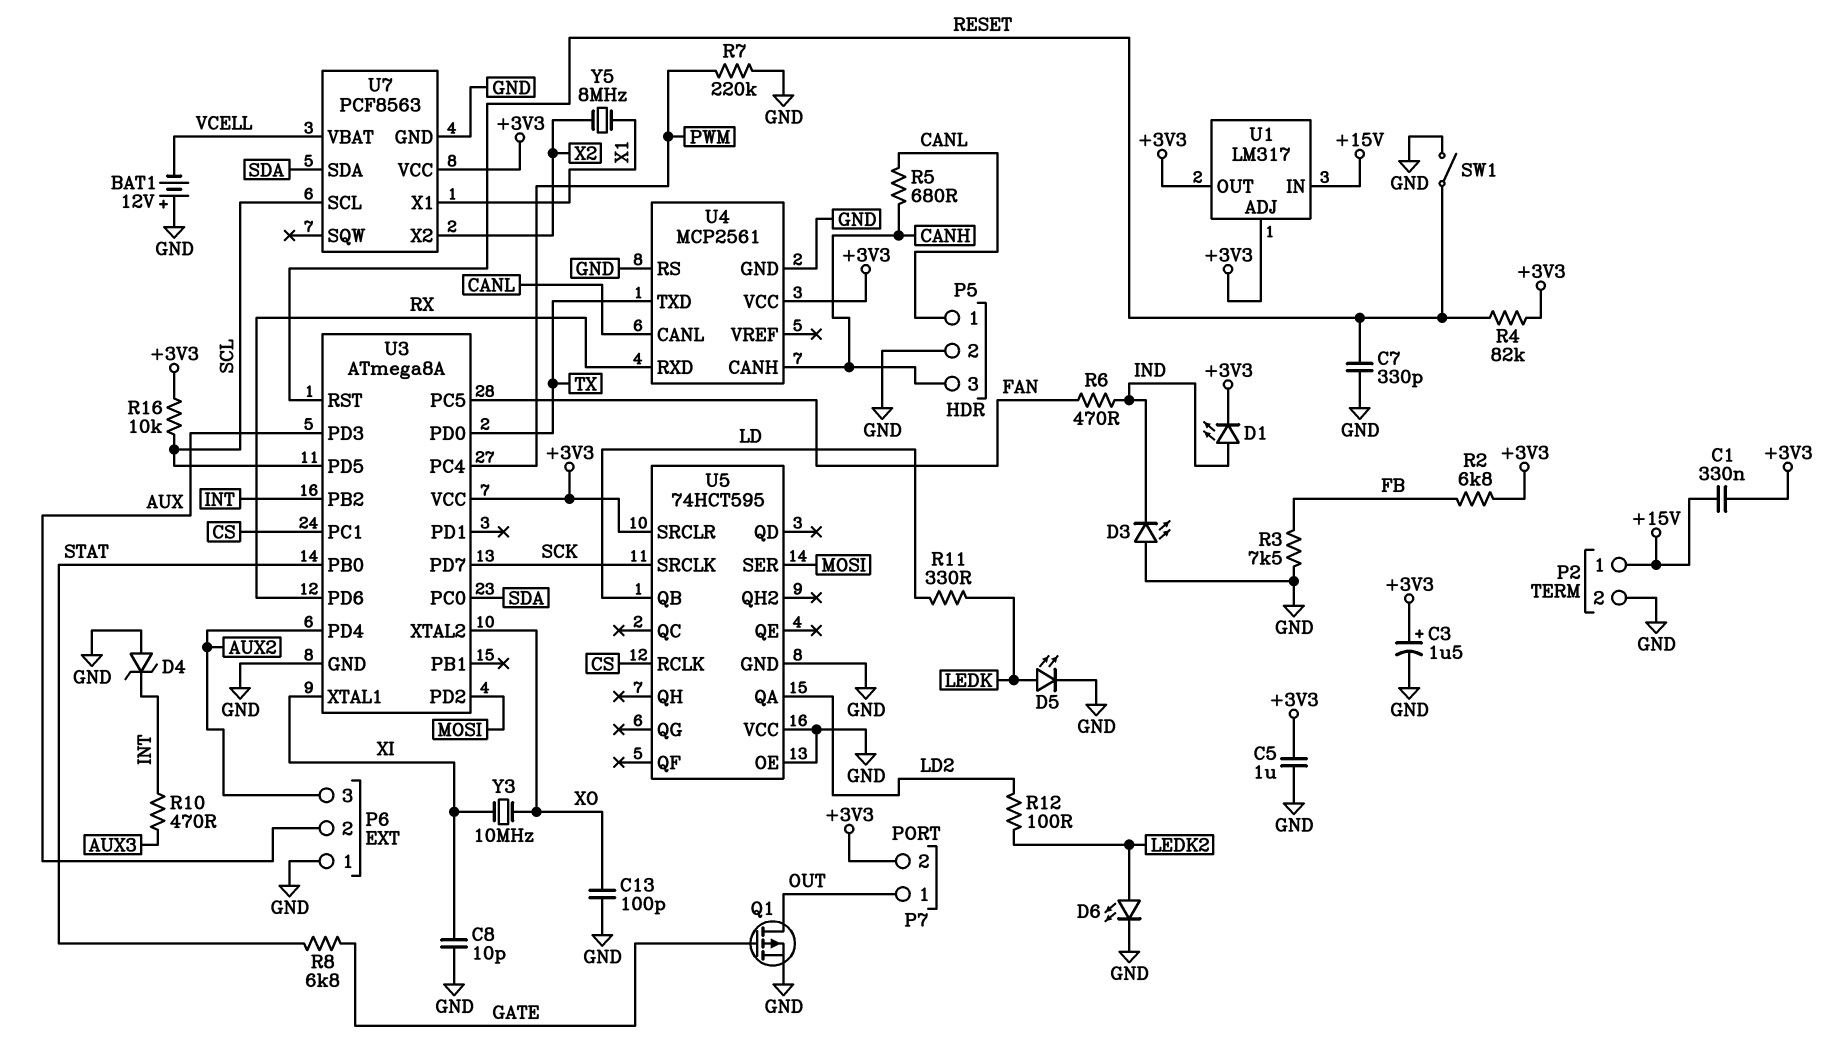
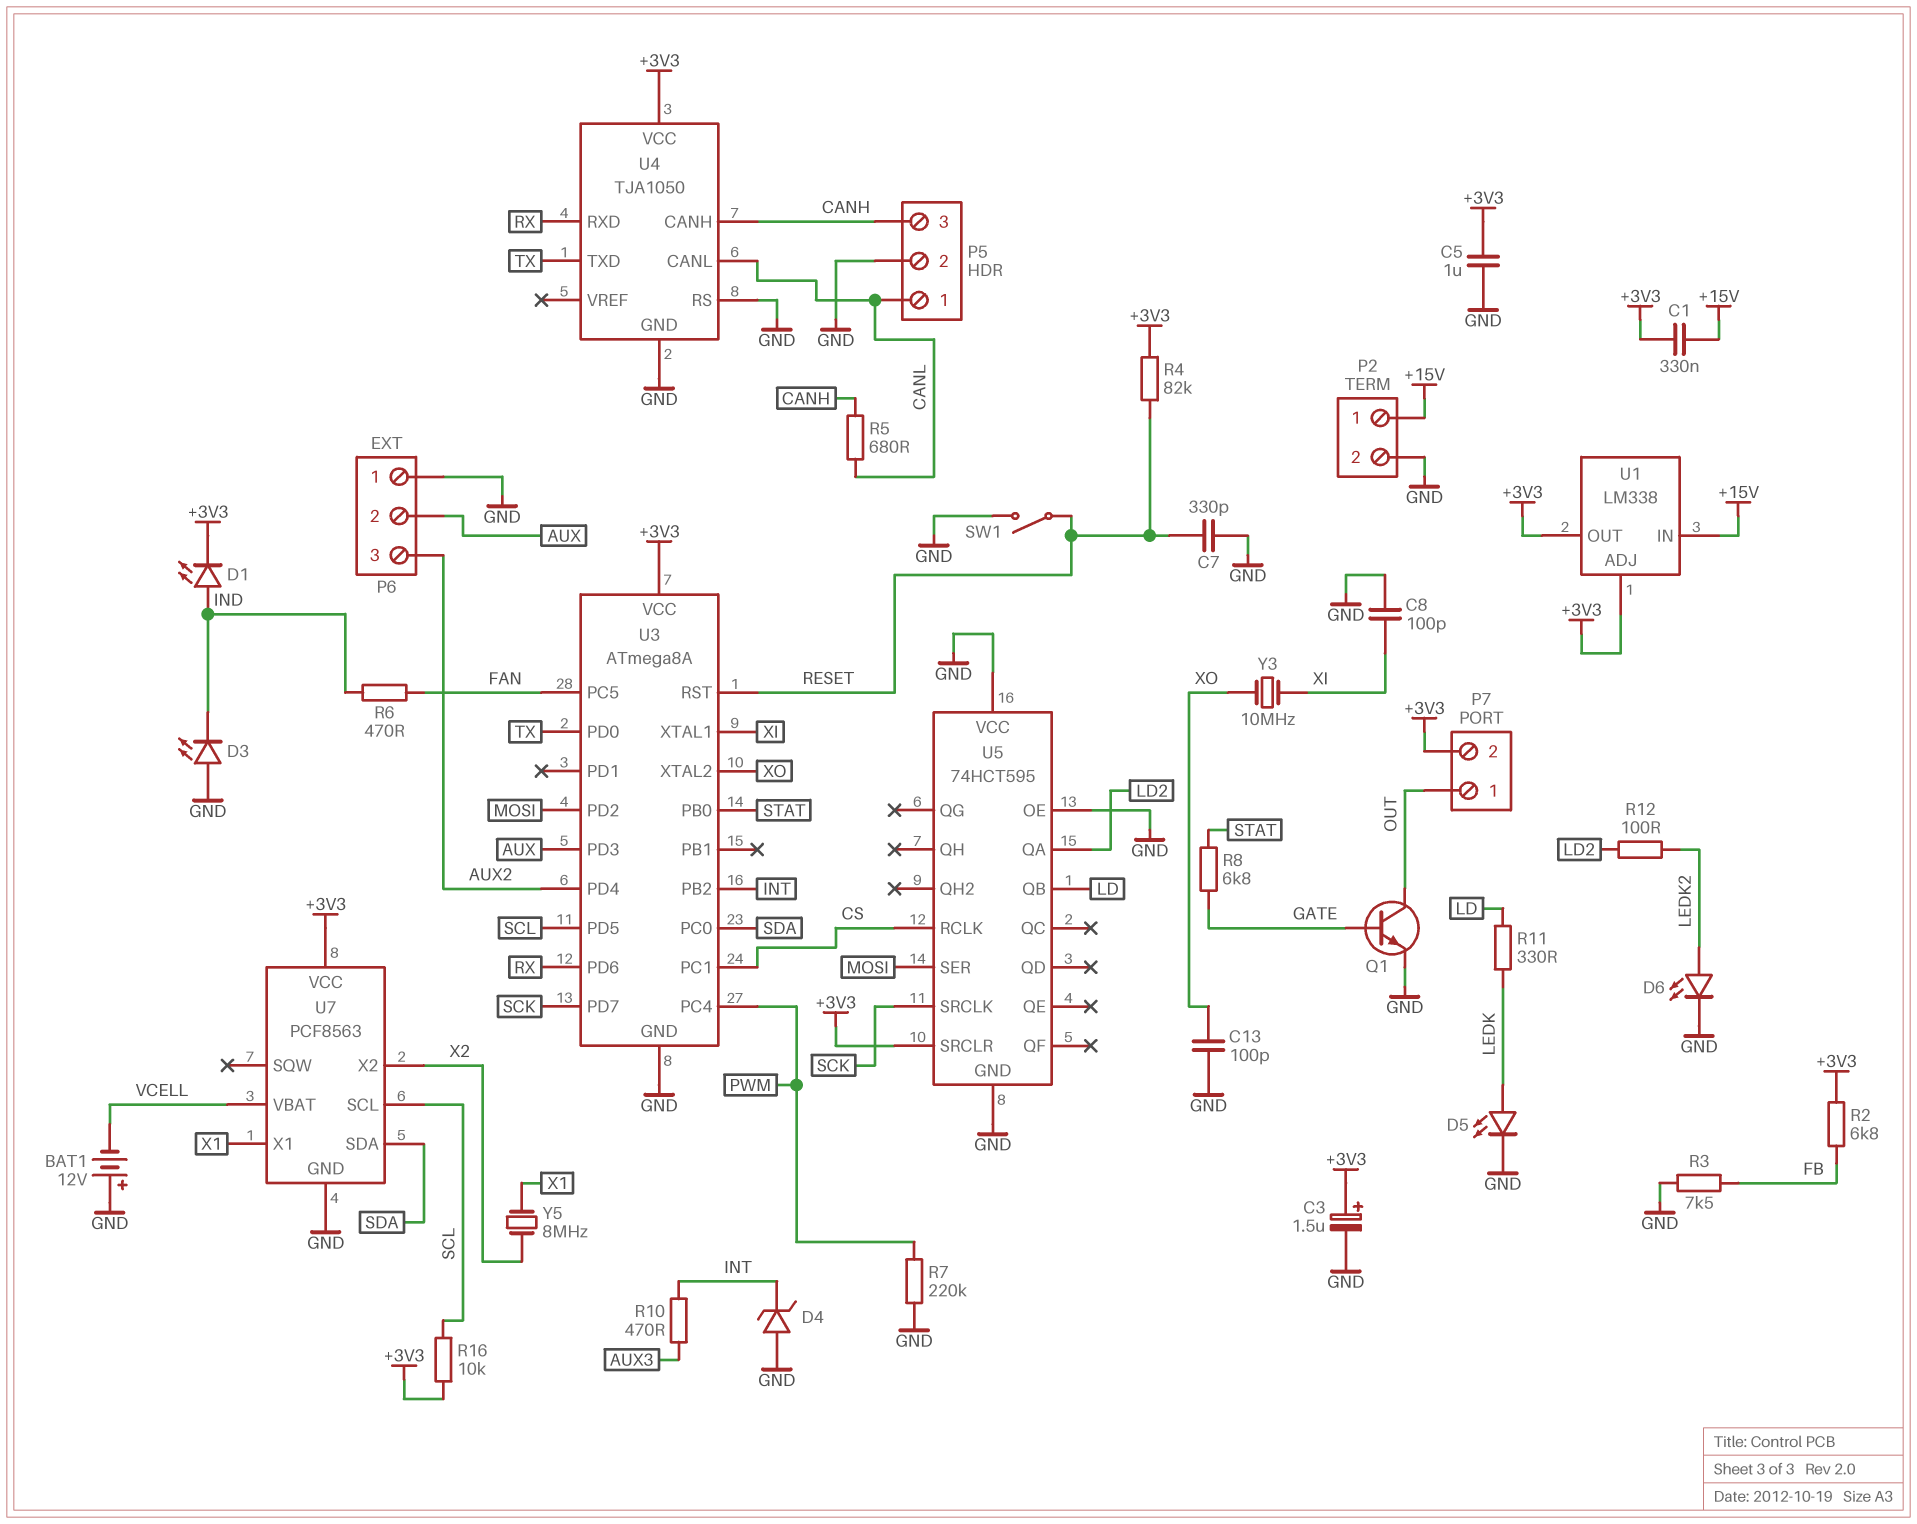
C8: 10pF (GND, XI) -> 100pF (GND, XI)
Q1: PMOS (G GATE, D OUT, S GND) -> NPN (B GATE, C OUT, E GND)
U1: LM317 -> LM338
U4: MCP2561 -> TJA1050

